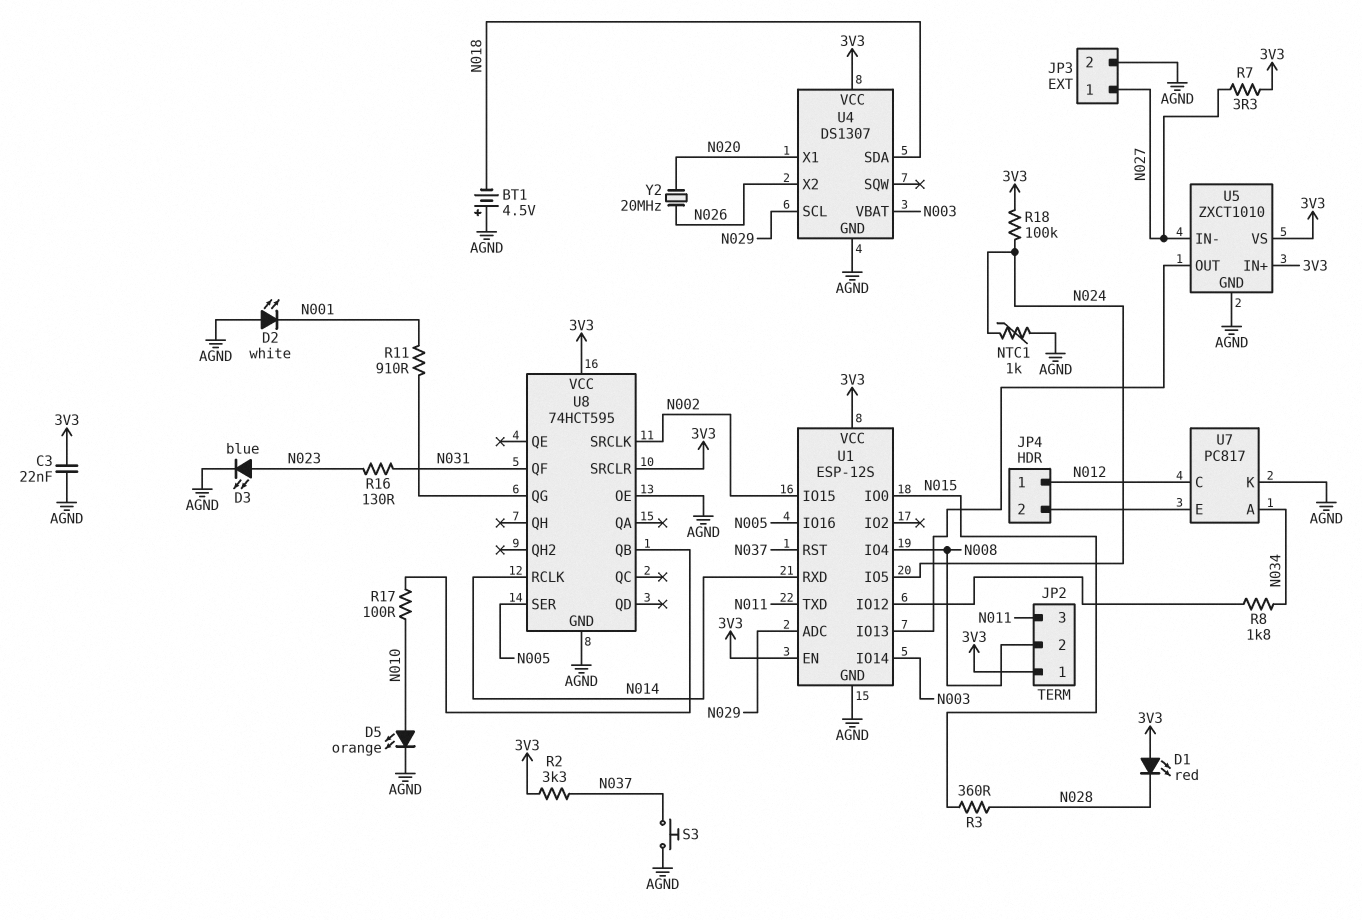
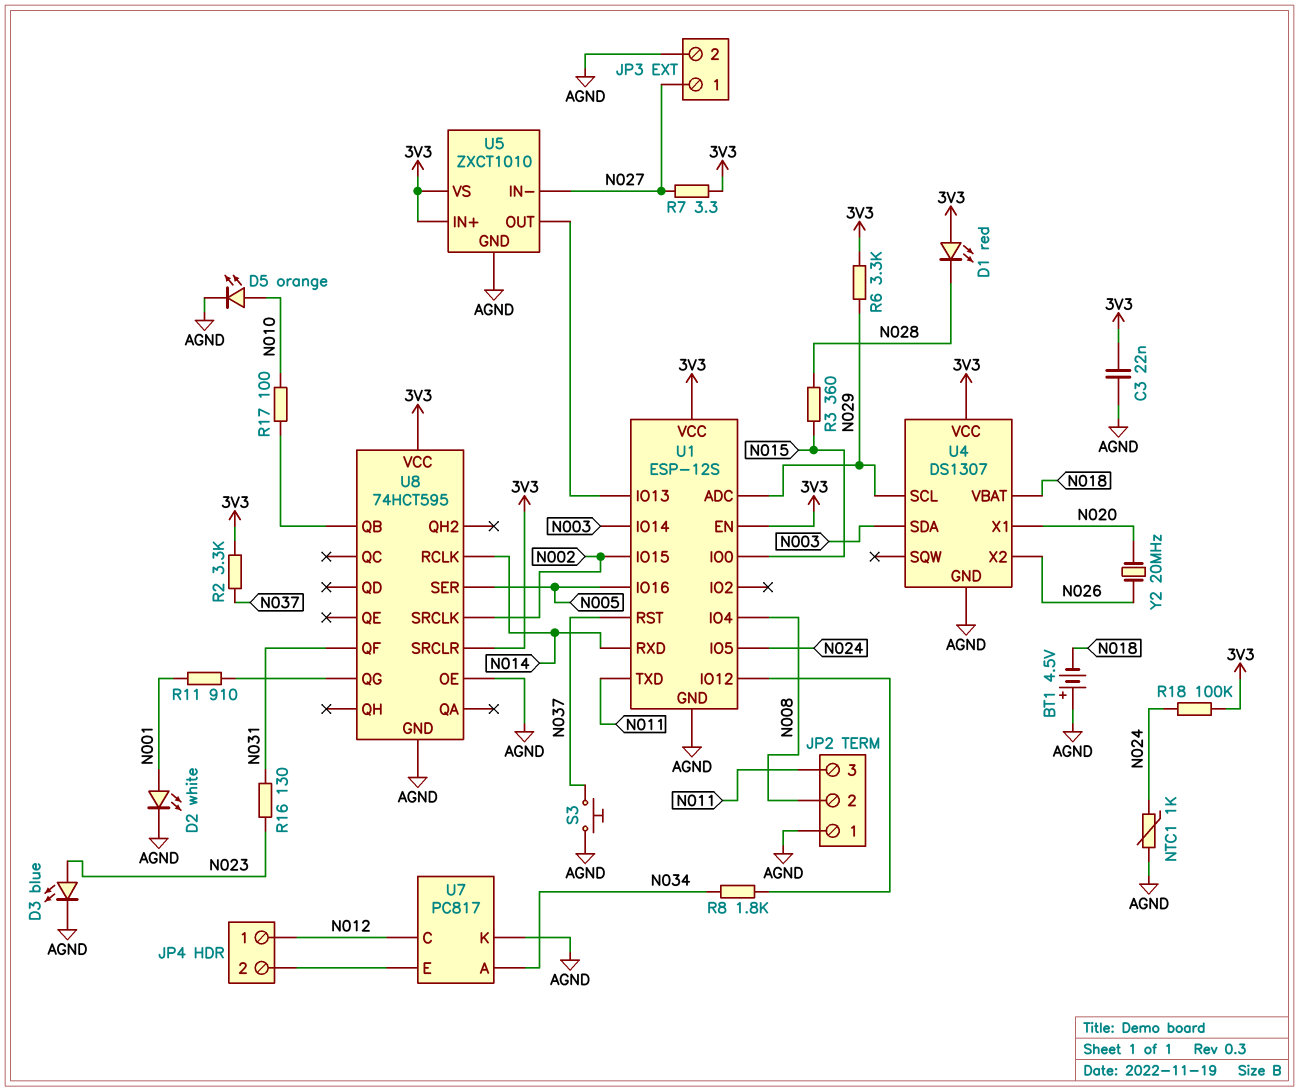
D2: LED white (A AGND, K N001) -> LED white (A N001, K AGND)
JP2 pin 1: 3V3 -> AGND
R6: none -> 3.3k (3V3, N029)
U4 pin SDA: N018 -> N003
U4 pin VBAT: N003 -> N018

